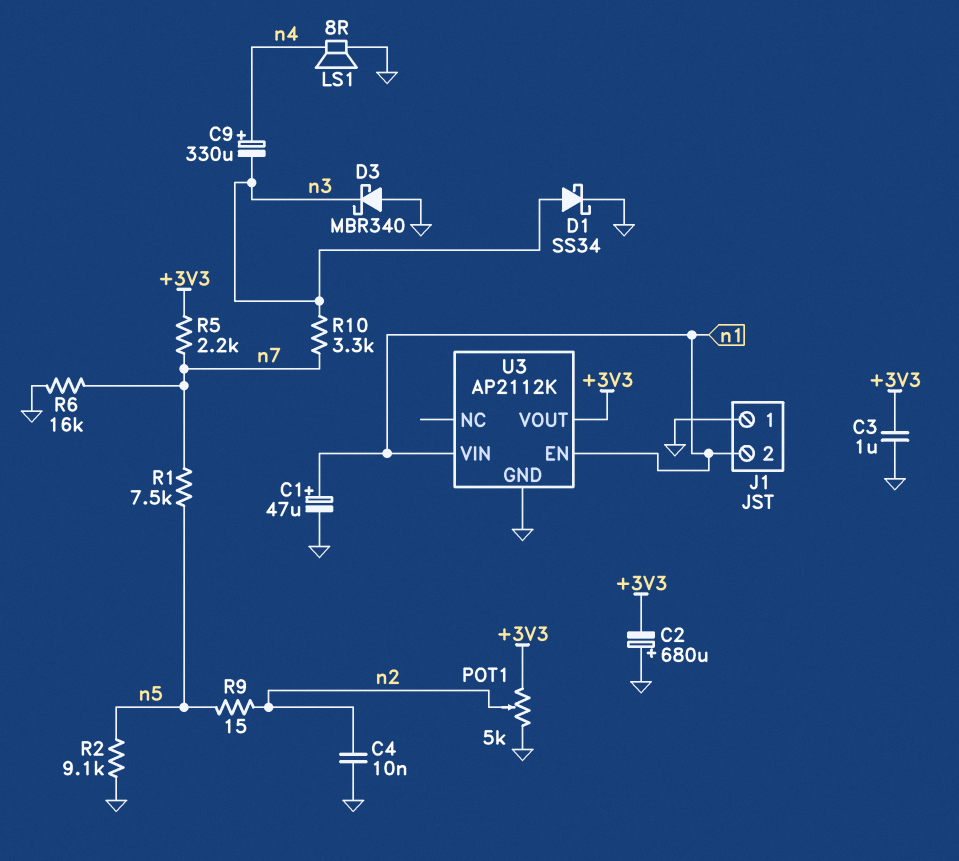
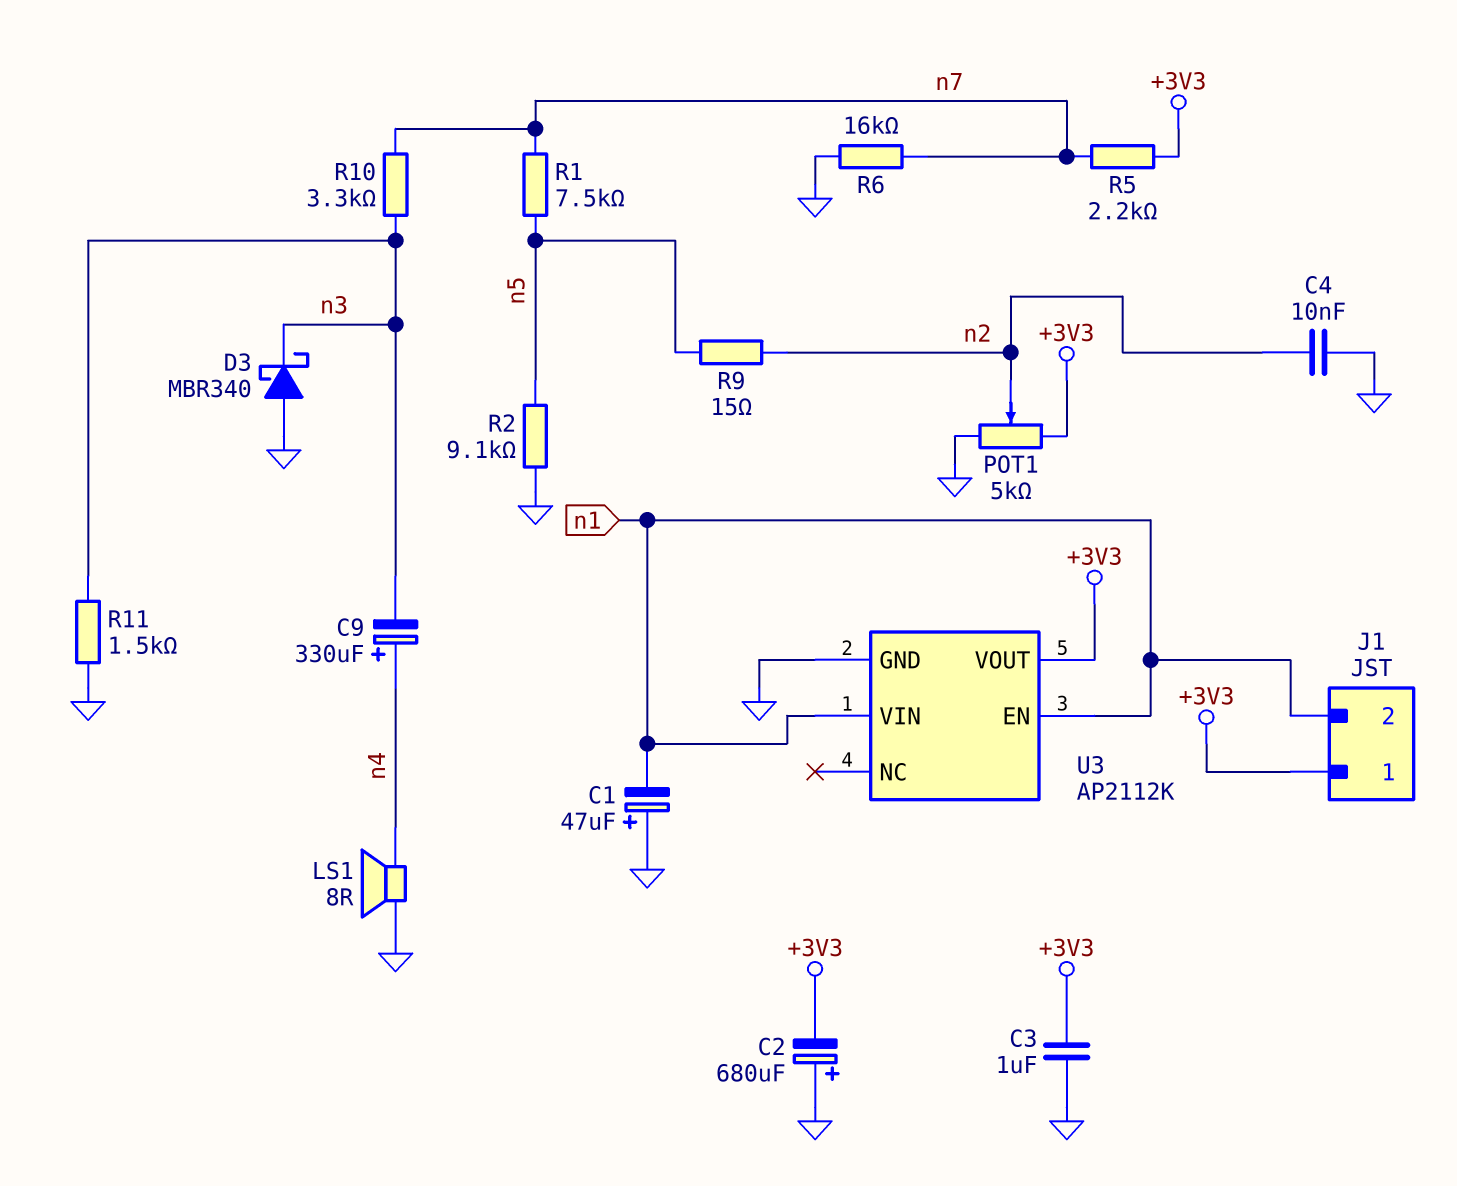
C1: 47uF (plus n1, minus GND) -> 47uF (plus GND, minus n1)
D1: schottky SS34 (A n3, K GND) -> none
J1 pin 1: GND -> +3V3
R11: none -> 1.5k (GND, n3)

